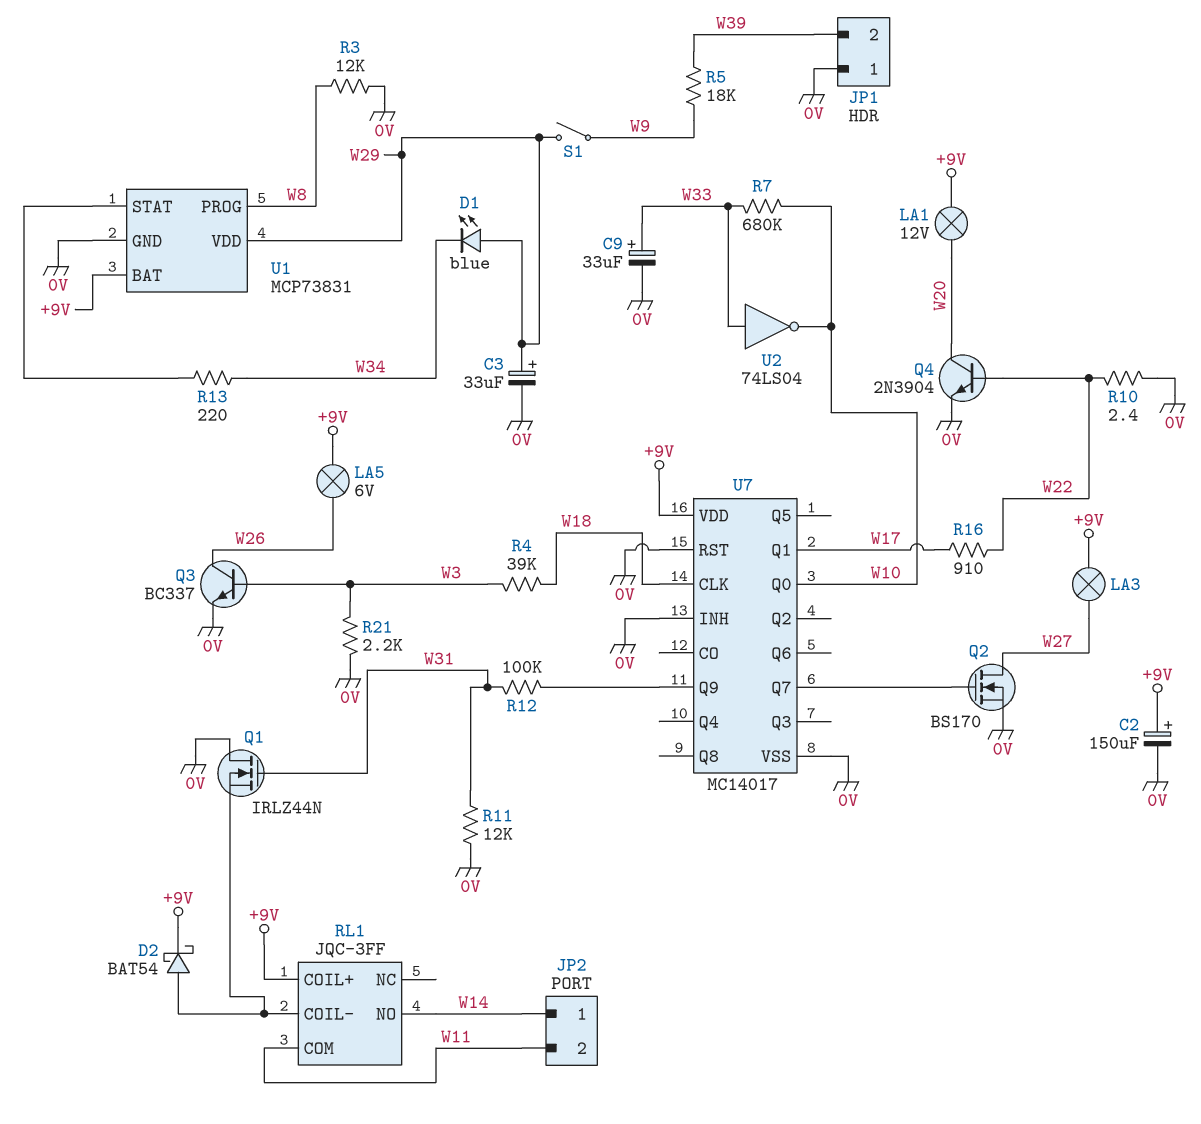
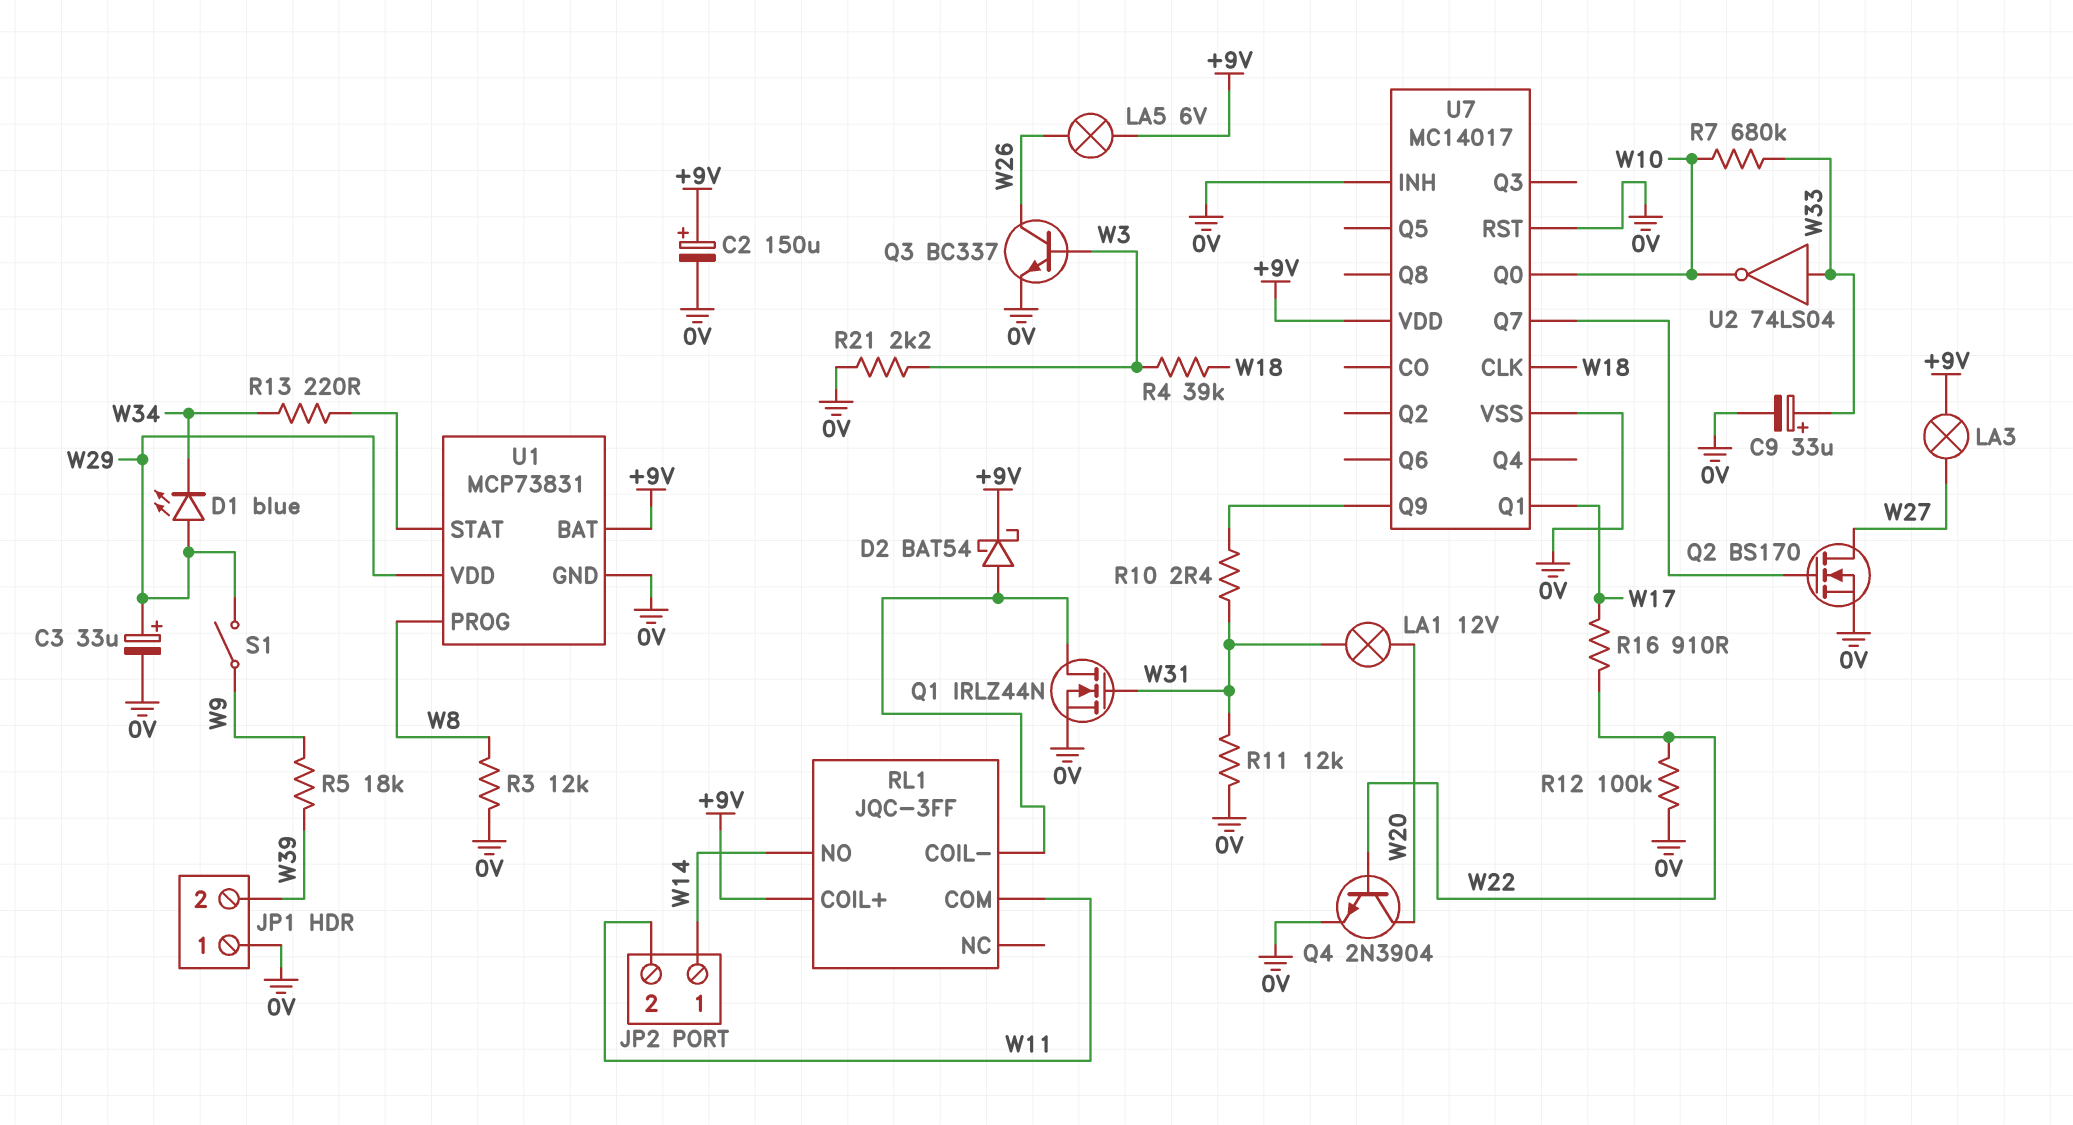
LA1: lamp 12V (+9V, W20) -> lamp 12V (W20, W31)
Q1: NMOS IRLZ44N (G W31, D 0V, S RL1/COIL-) -> NMOS IRLZ44N (G W31, D RL1/COIL-, S 0V)
R10: 2.4 (0V, W22) -> 2.4 (U7/Q9, W31)
R12: 100k (U7/Q9, W31) -> 100k (0V, W22)

